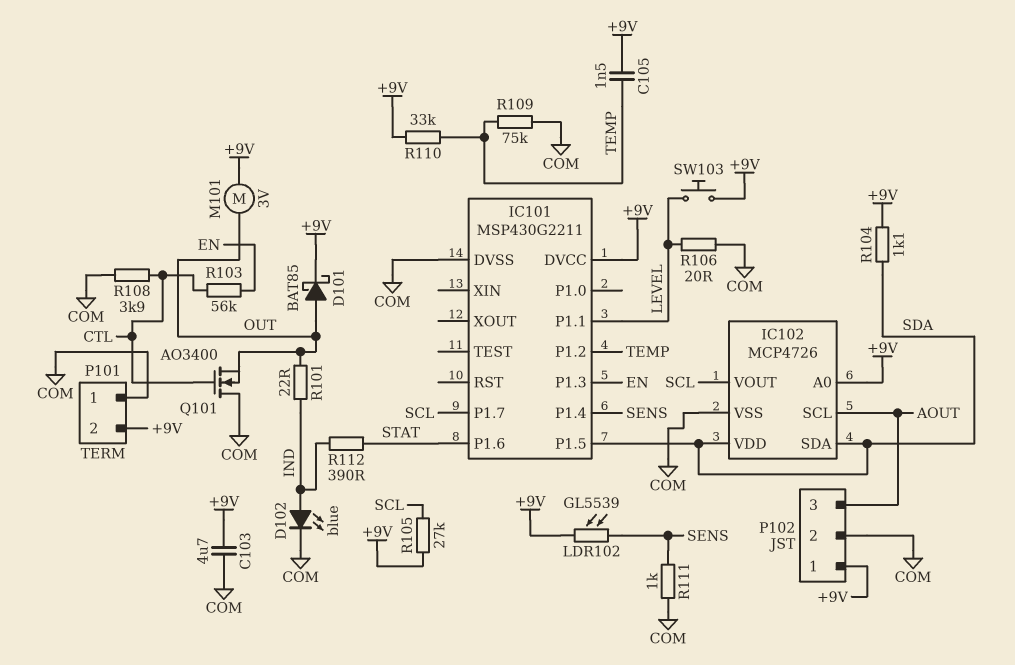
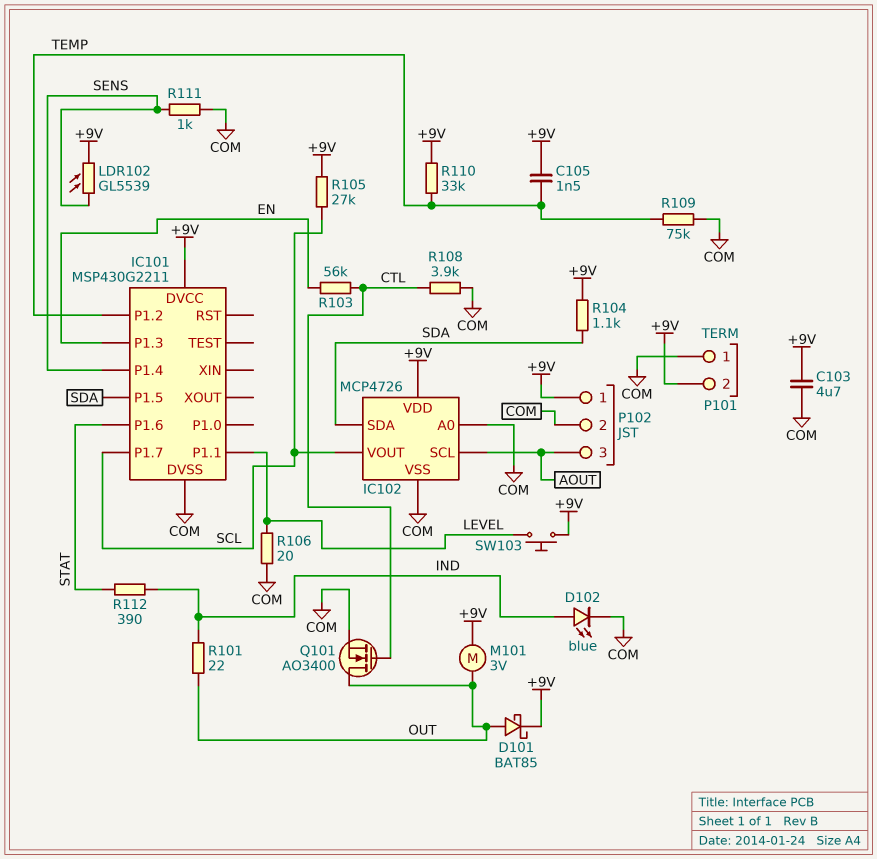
IC102 pin A0: +9V -> COM
IC102 pin VDD: SDA -> +9V
Q101: NMOS AO3400 (G CTL, D COM, S OUT) -> NMOS AO3400 (G CTL, D OUT, S COM)

